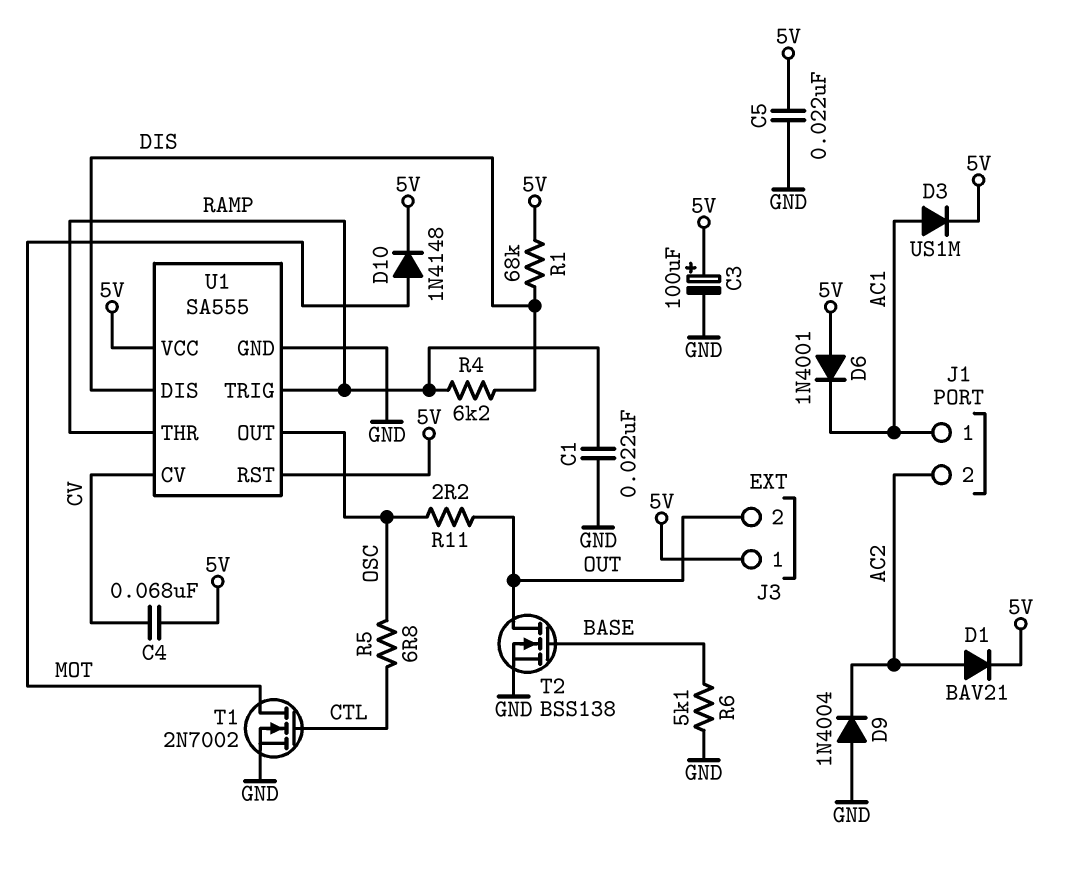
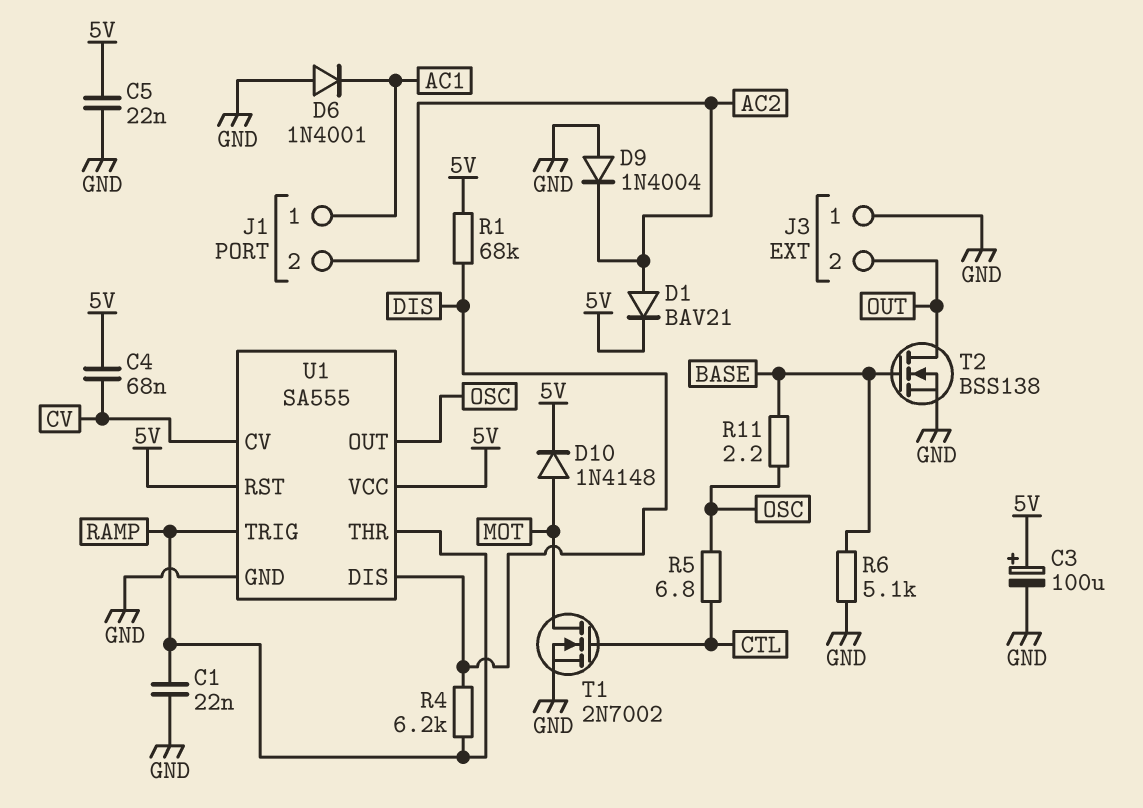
D3: diode US1M (A AC1, K 5V) -> none
D6: diode 1N4001 (A 5V, K AC1) -> diode 1N4001 (A GND, K AC1)
J3 pin 1: 5V -> GND
R11: 2.2 (OSC, OUT) -> 2.2 (BASE, OSC)

